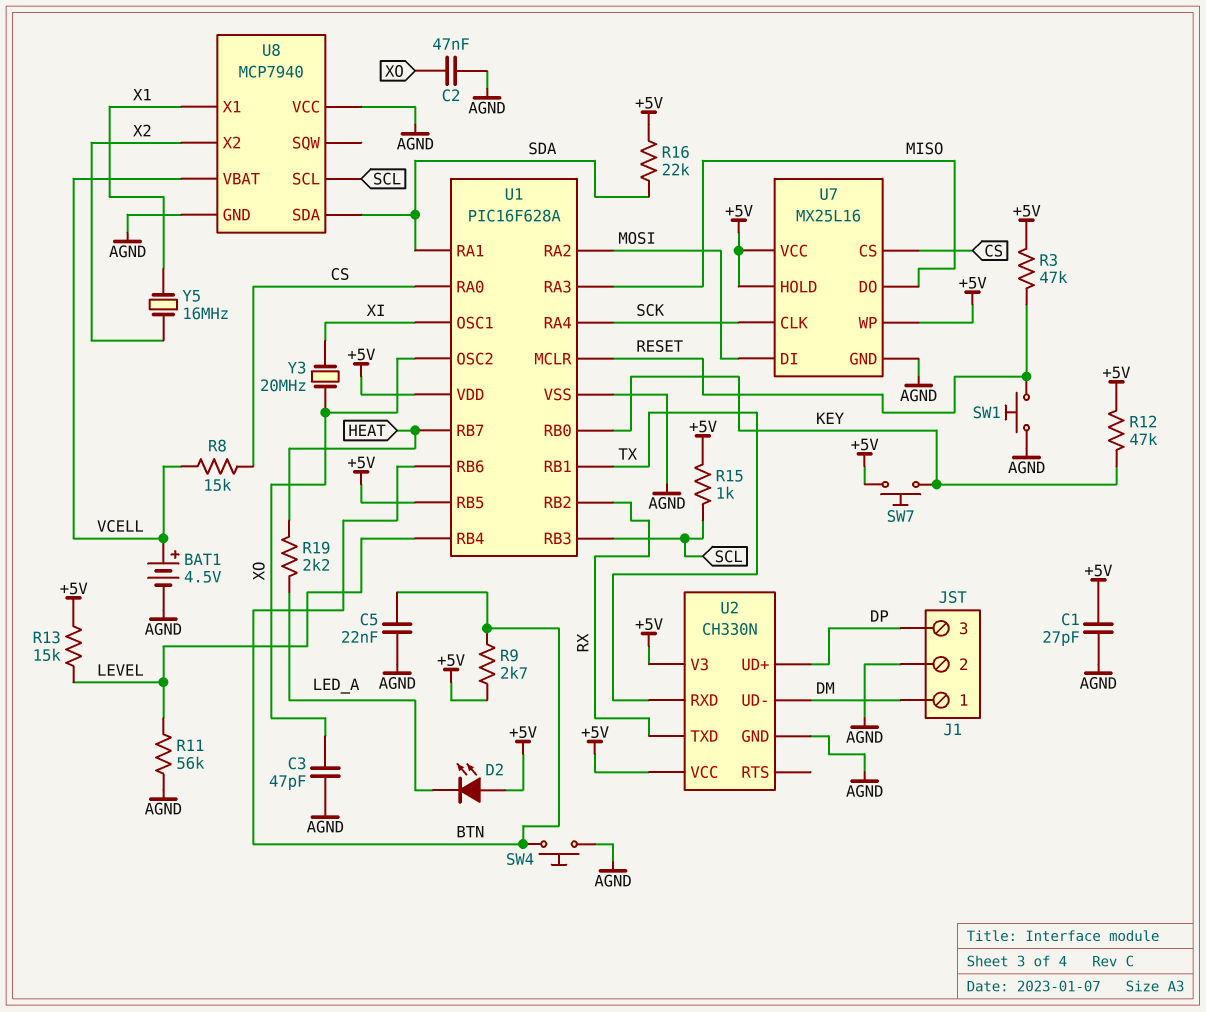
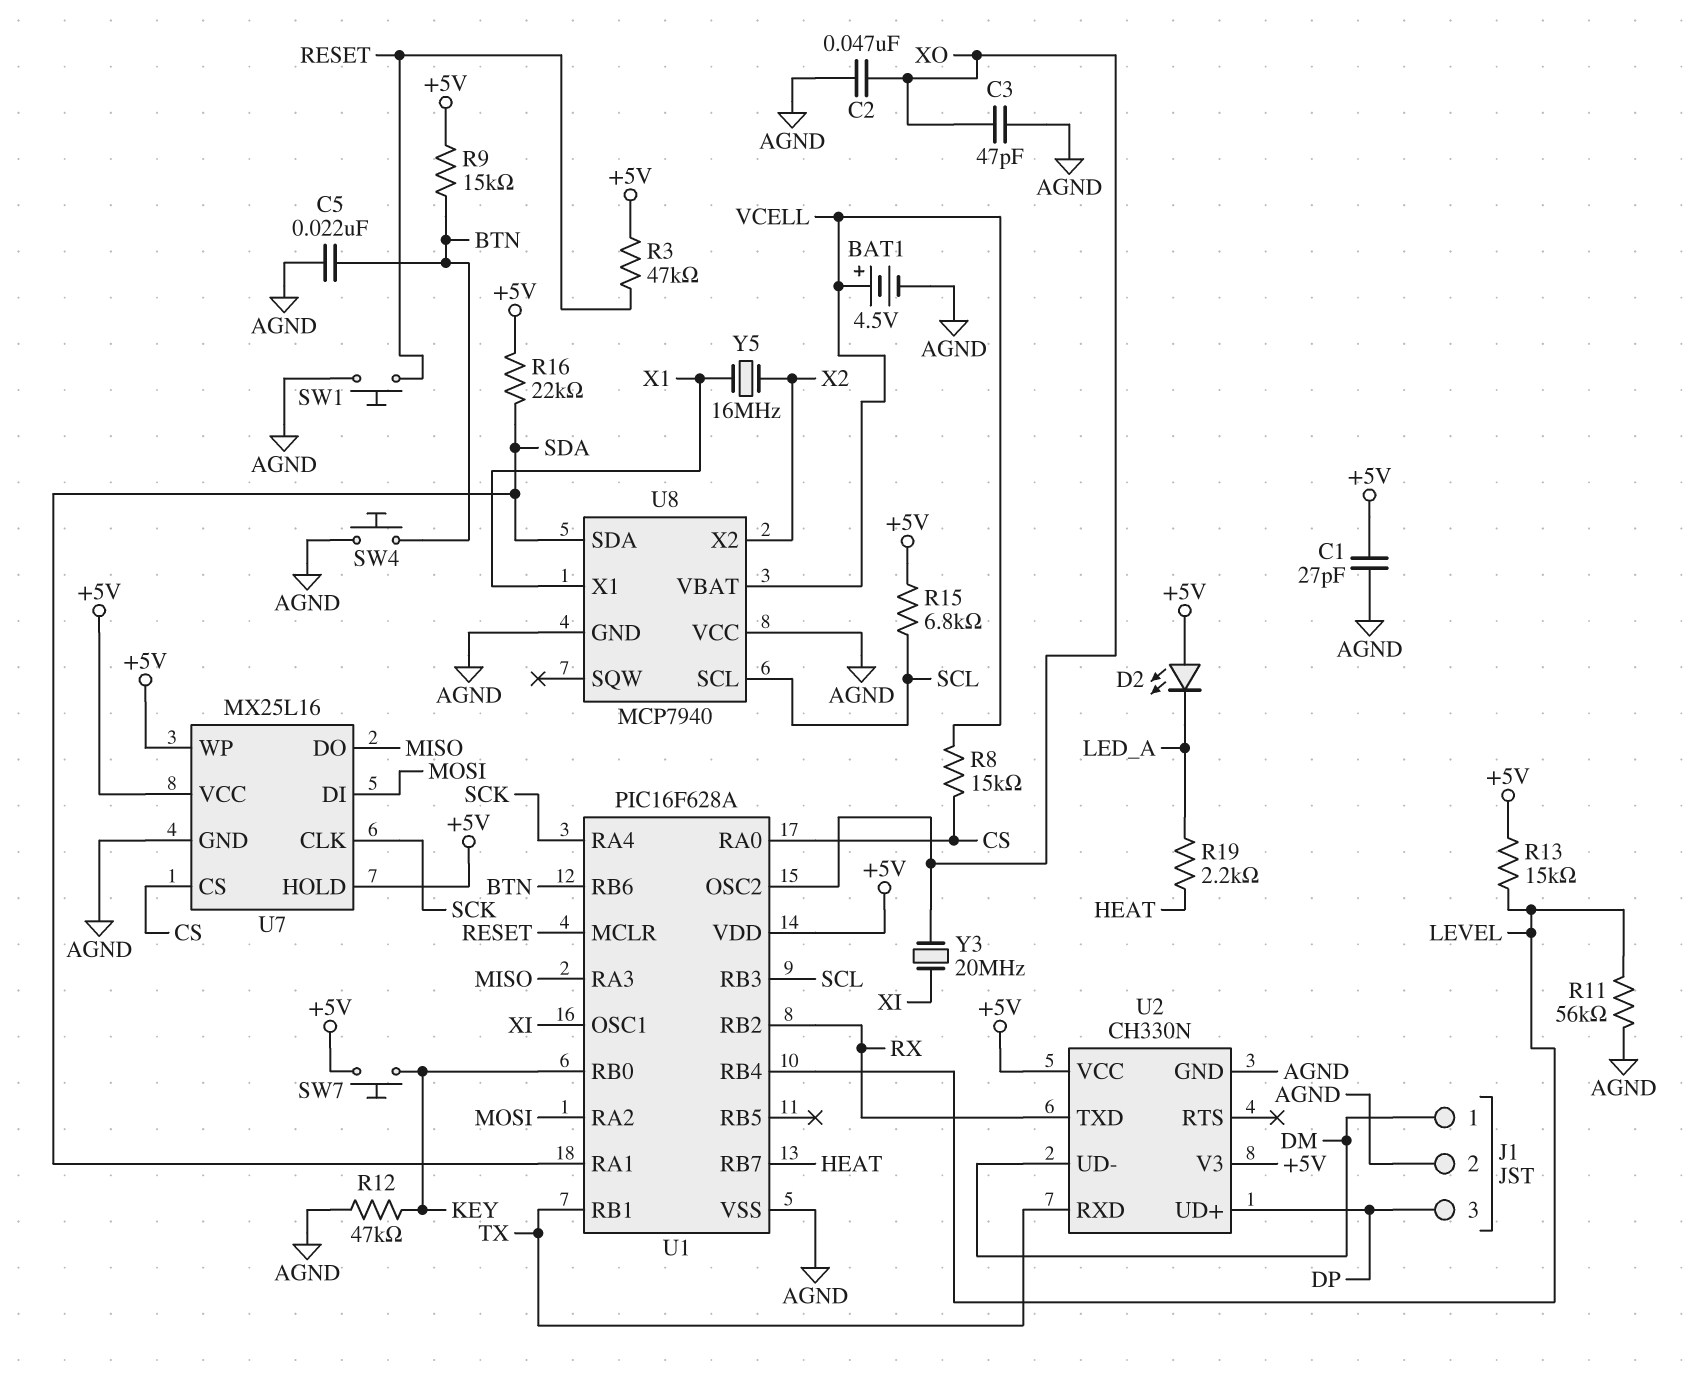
R9: 2.7k (+5V, BTN) -> 15k (+5V, BTN)
R12: 47k (+5V, KEY) -> 47k (AGND, KEY)
R15: 1k (+5V, SCL) -> 6.8k (+5V, SCL)
U1 pin RB5: +5V -> none

